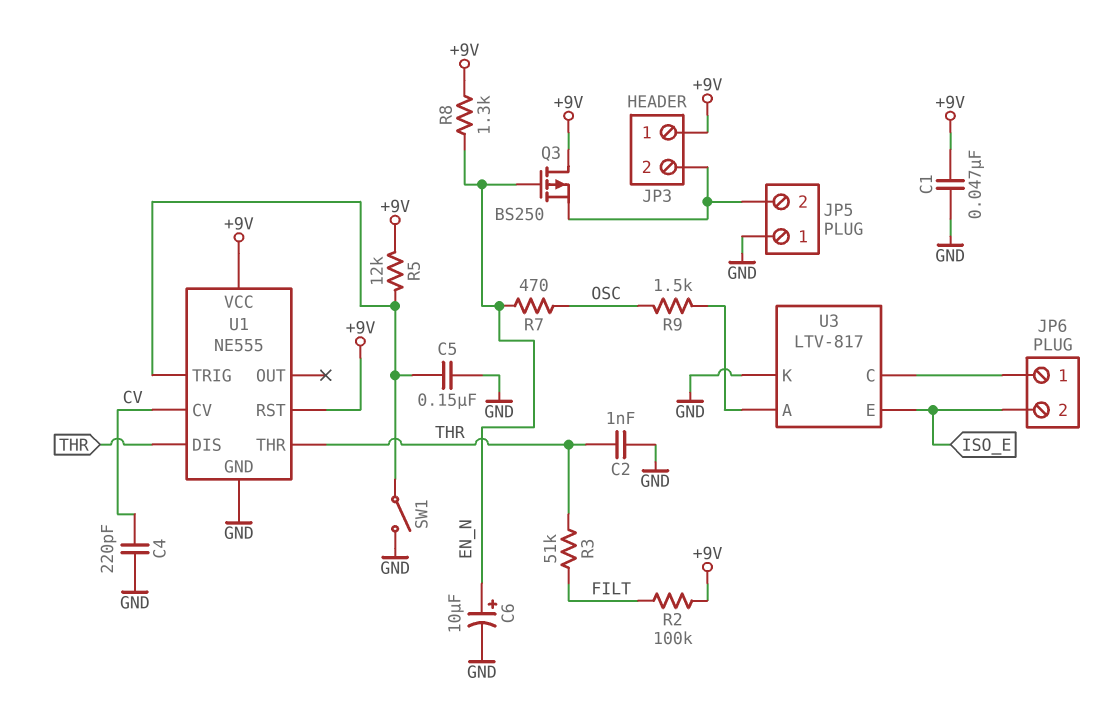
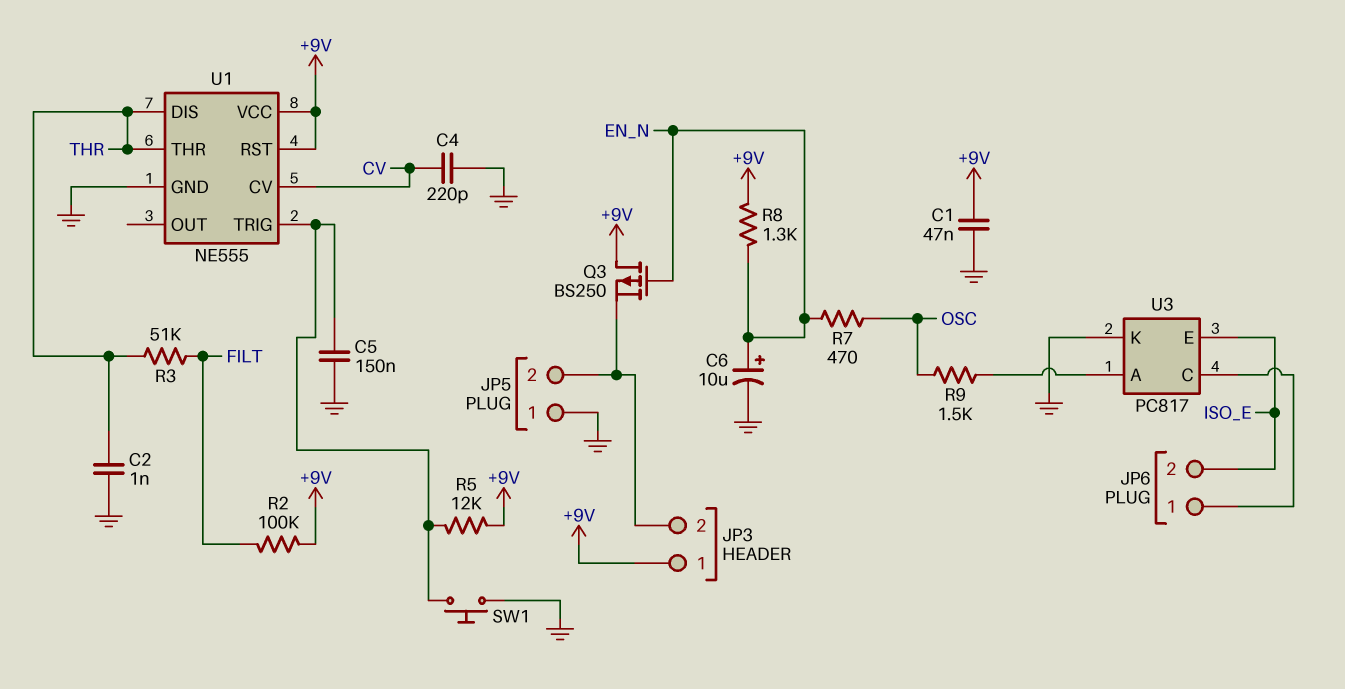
SW1: switch (GND, U1/TRIG) -> button (GND, U1/TRIG)
U3: LTV-817 -> PC817

